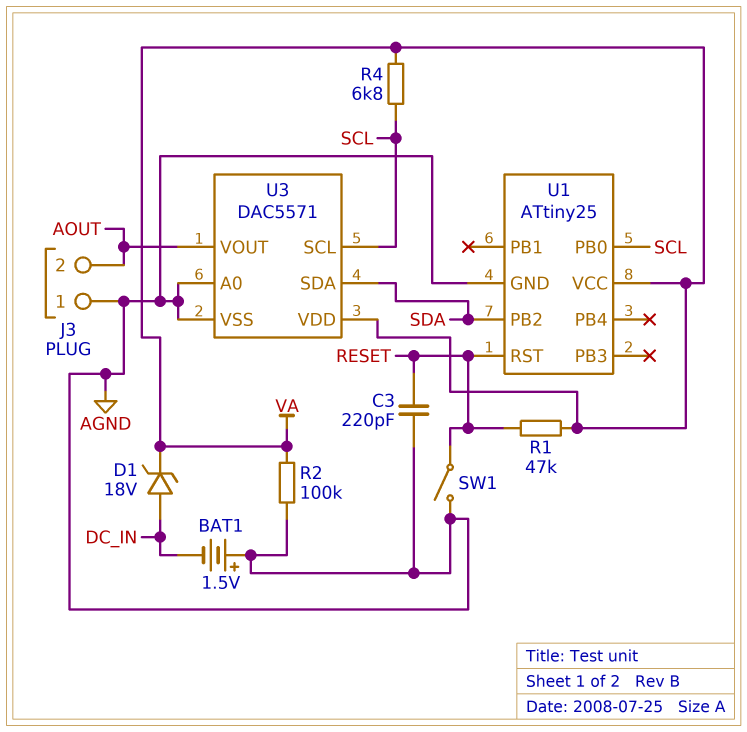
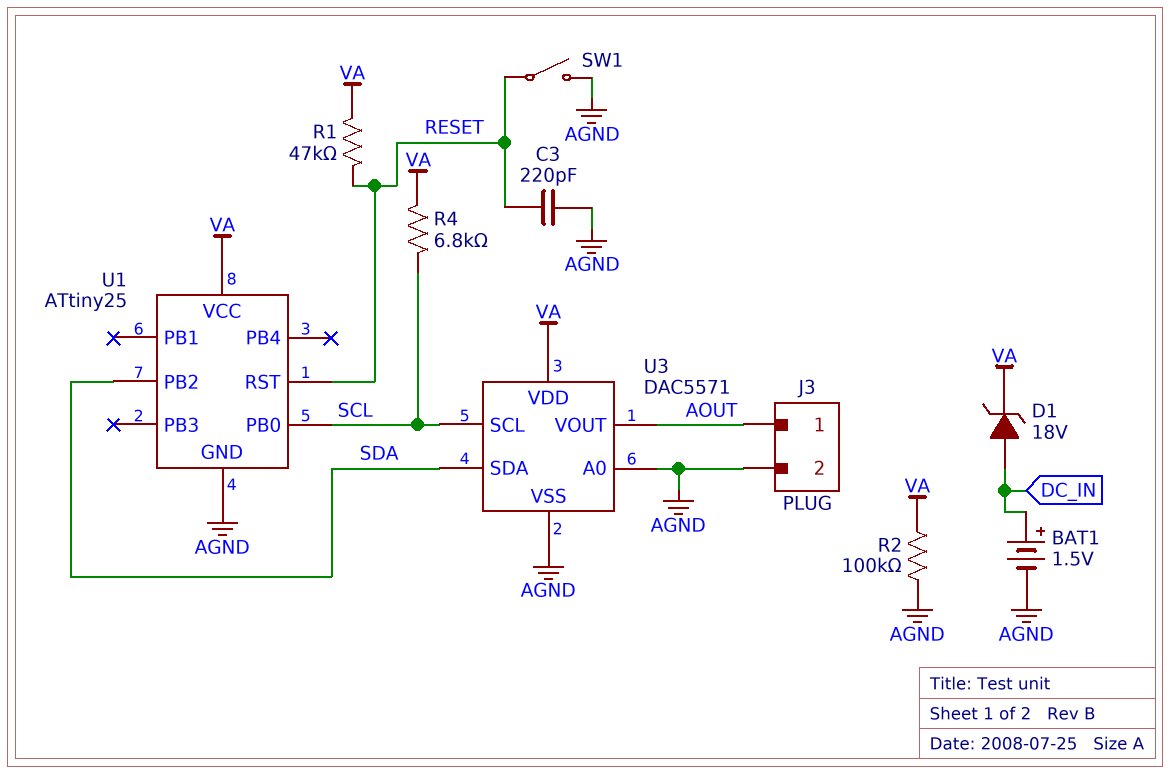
BAT1: 1.5V (plus AGND, minus DC_IN) -> 1.5V (plus DC_IN, minus AGND)
J3 pin 1: AGND -> AOUT
J3 pin 2: AOUT -> AGND

